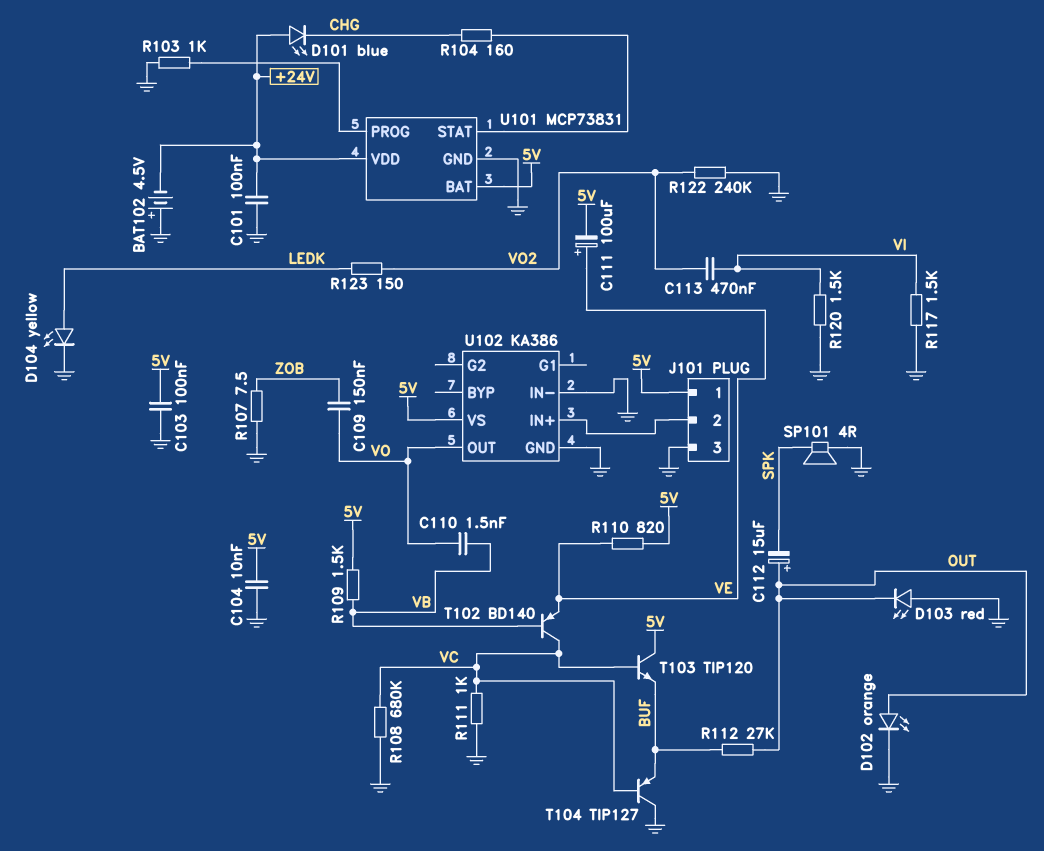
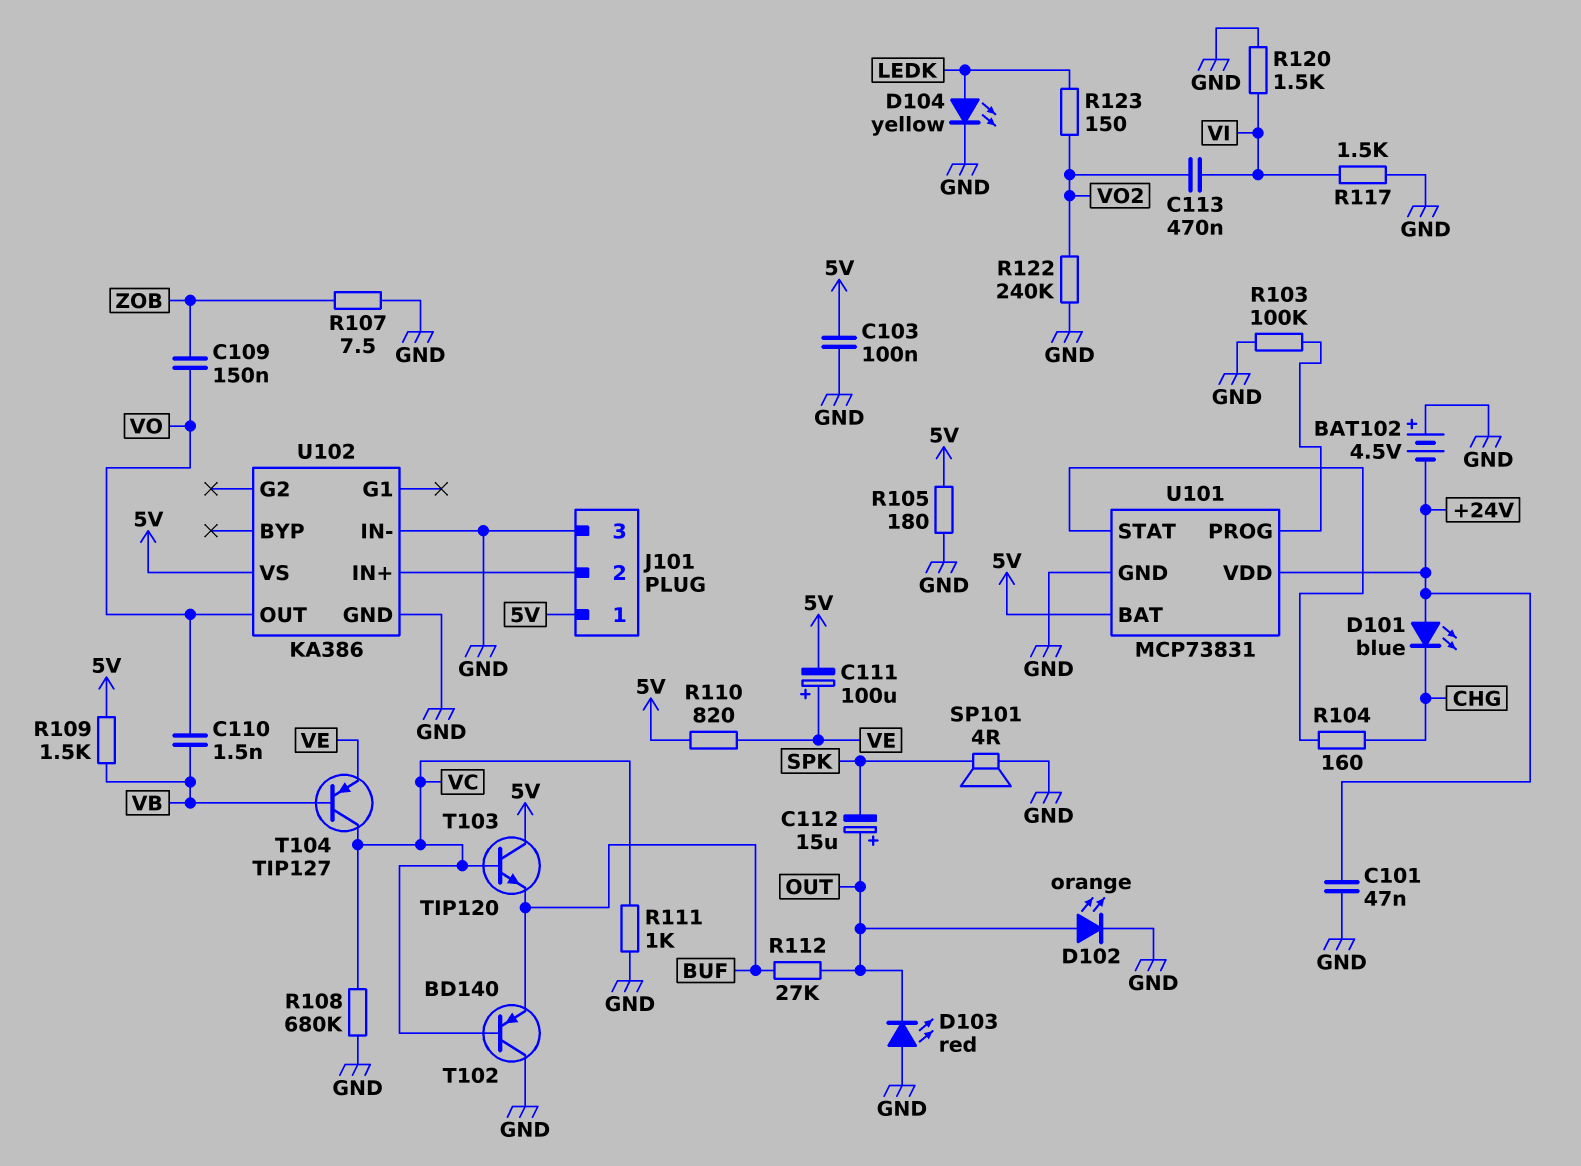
C101: 100nF (+24V, GND) -> 47nF (+24V, GND)
C104: 10nF (5V, GND) -> none
R103: 1k (GND, U101/PROG) -> 100k (GND, U101/PROG)
R105: none -> 180 (5V, GND)
T102: PNP BD140 (B VB, C VC, E VE) -> PNP BD140 (B VC, C GND, E BUF)
T104: PNP TIP127 (B VC, C GND, E BUF) -> PNP TIP127 (B VB, C VC, E VE)

